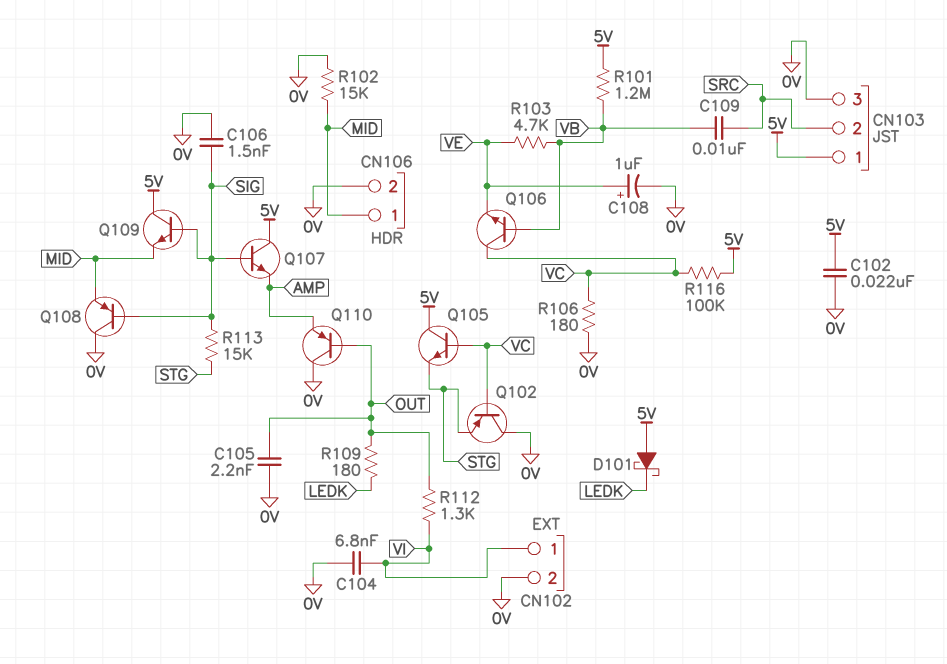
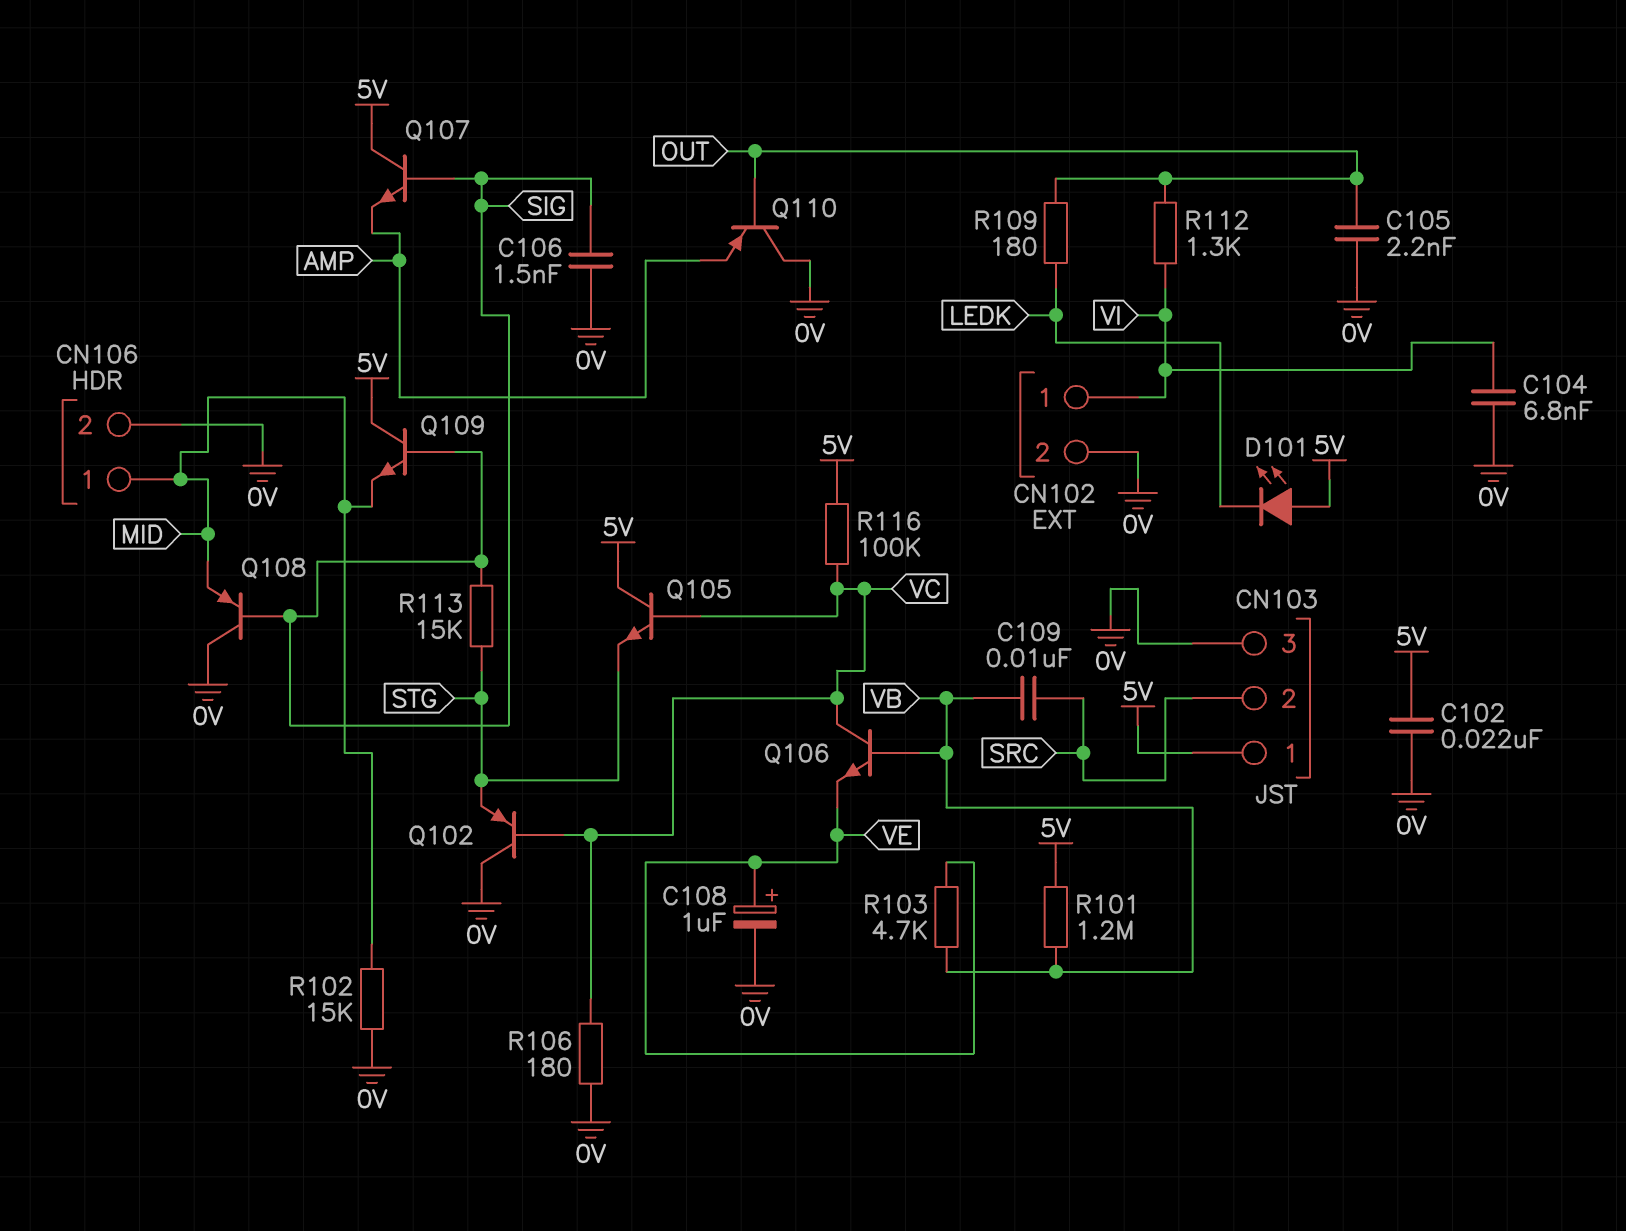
D101: schottky (A 5V, K LEDK) -> LED (A 5V, K LEDK)

